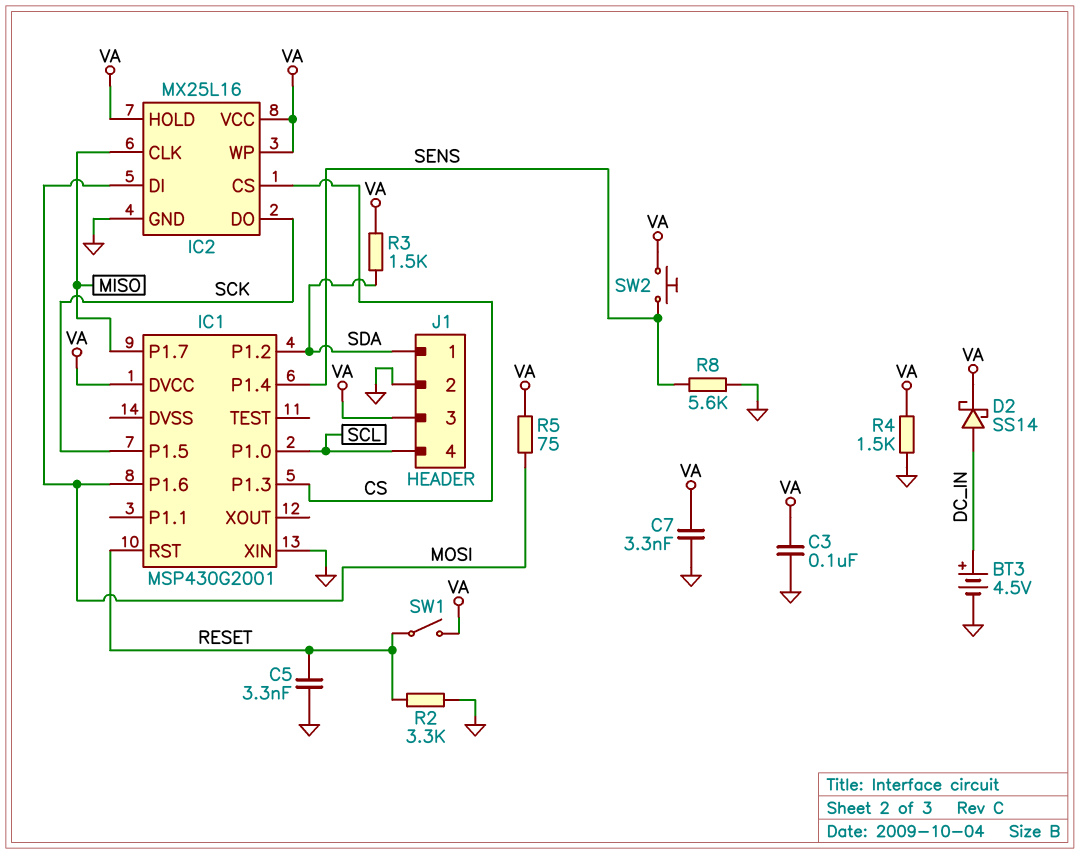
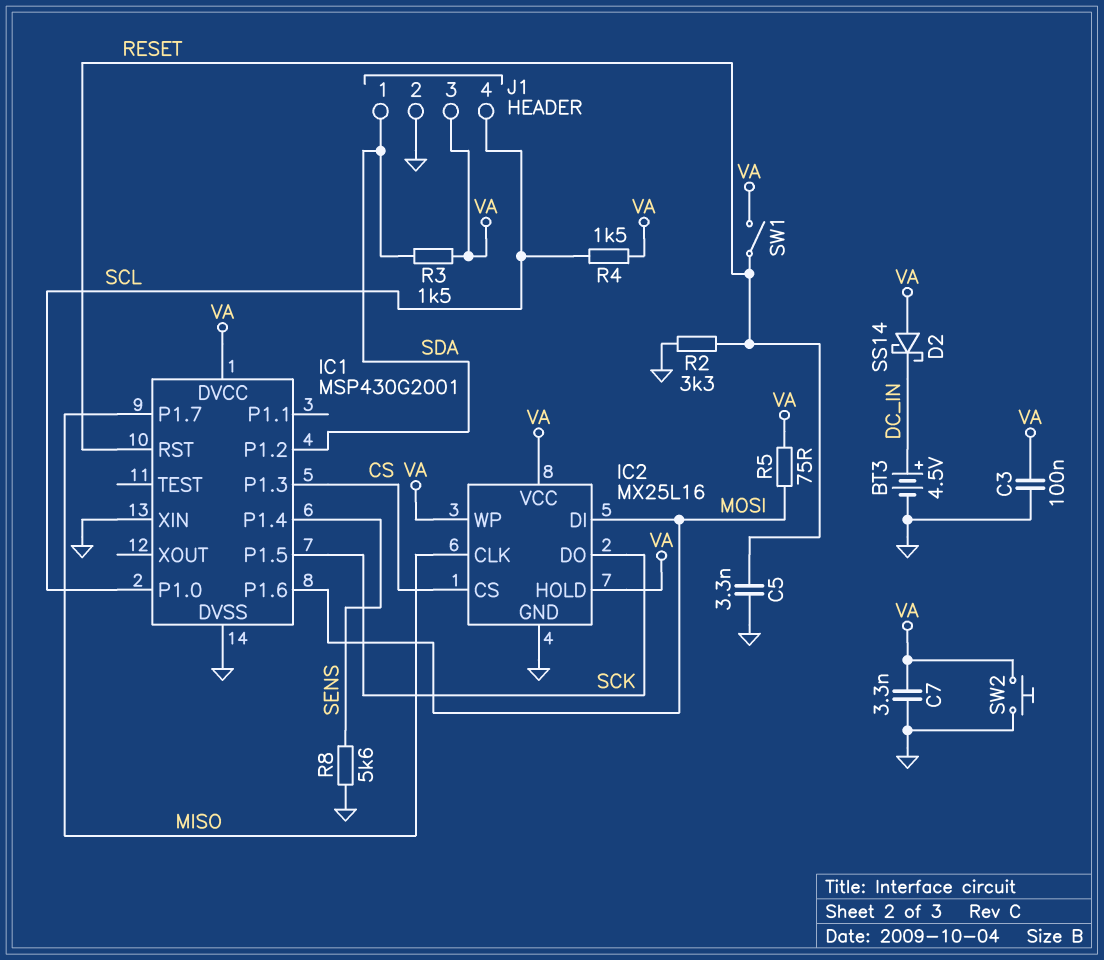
D2: schottky SS14 (A DC_IN, K VA) -> schottky SS14 (A VA, K DC_IN)
IC1 pin DVSS: none -> GND
R4: 1.5k (GND, VA) -> 1.5k (SCL, VA)
SW2: button (SENS, VA) -> button (GND, VA)

